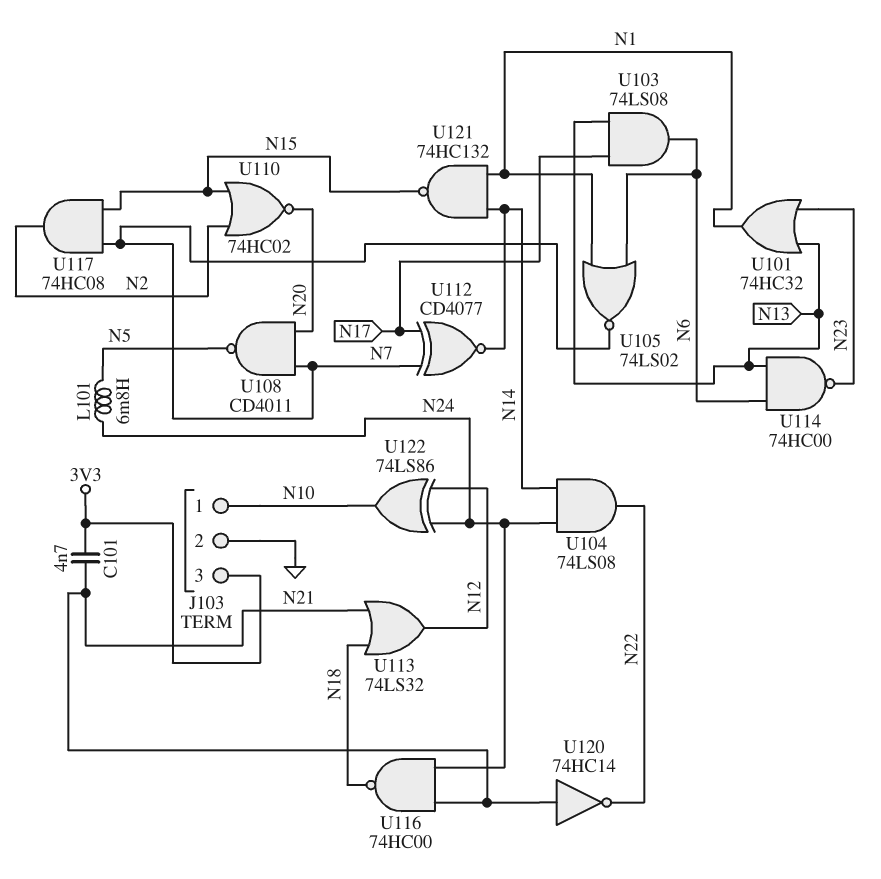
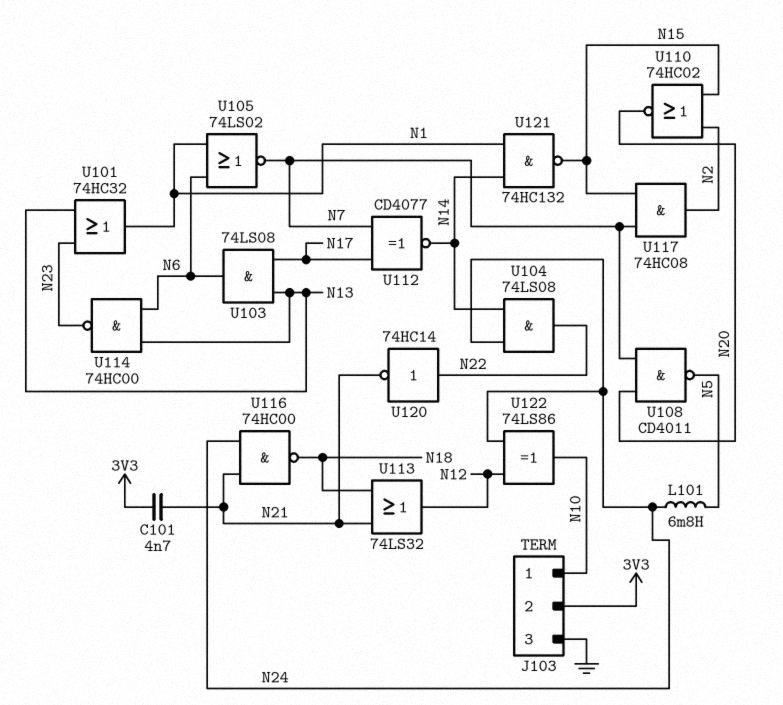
J103 pin 2: GND -> 3V3
J103 pin 3: 3V3 -> GND
U120: NOT 74HC14 (in N21, out N22) -> NOT 74HC14 (in N22, out N21)

